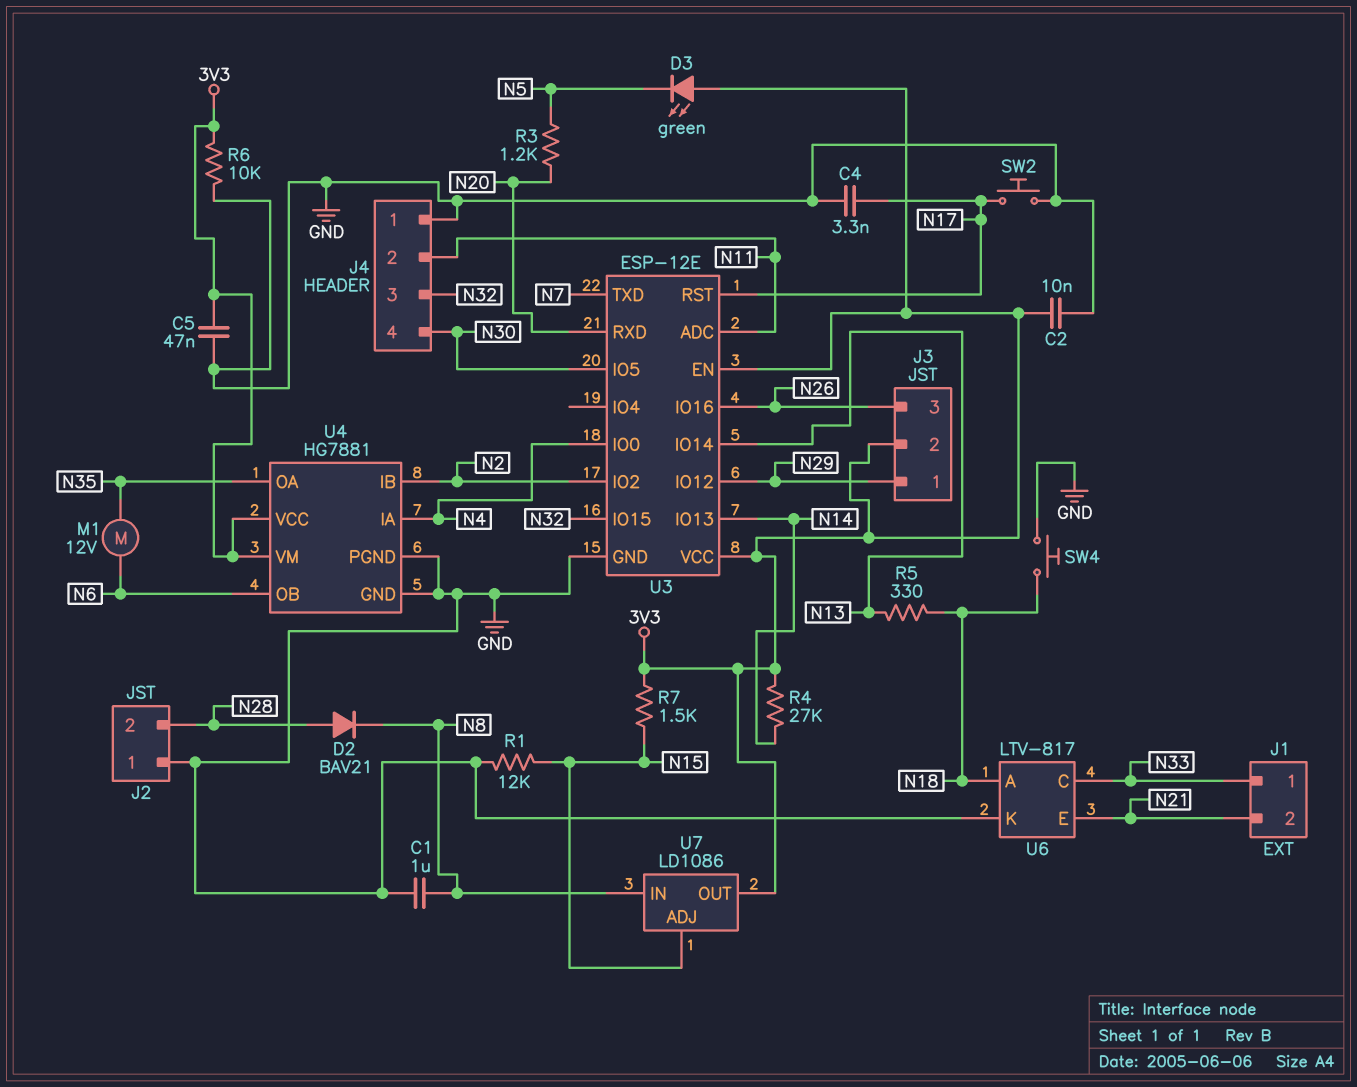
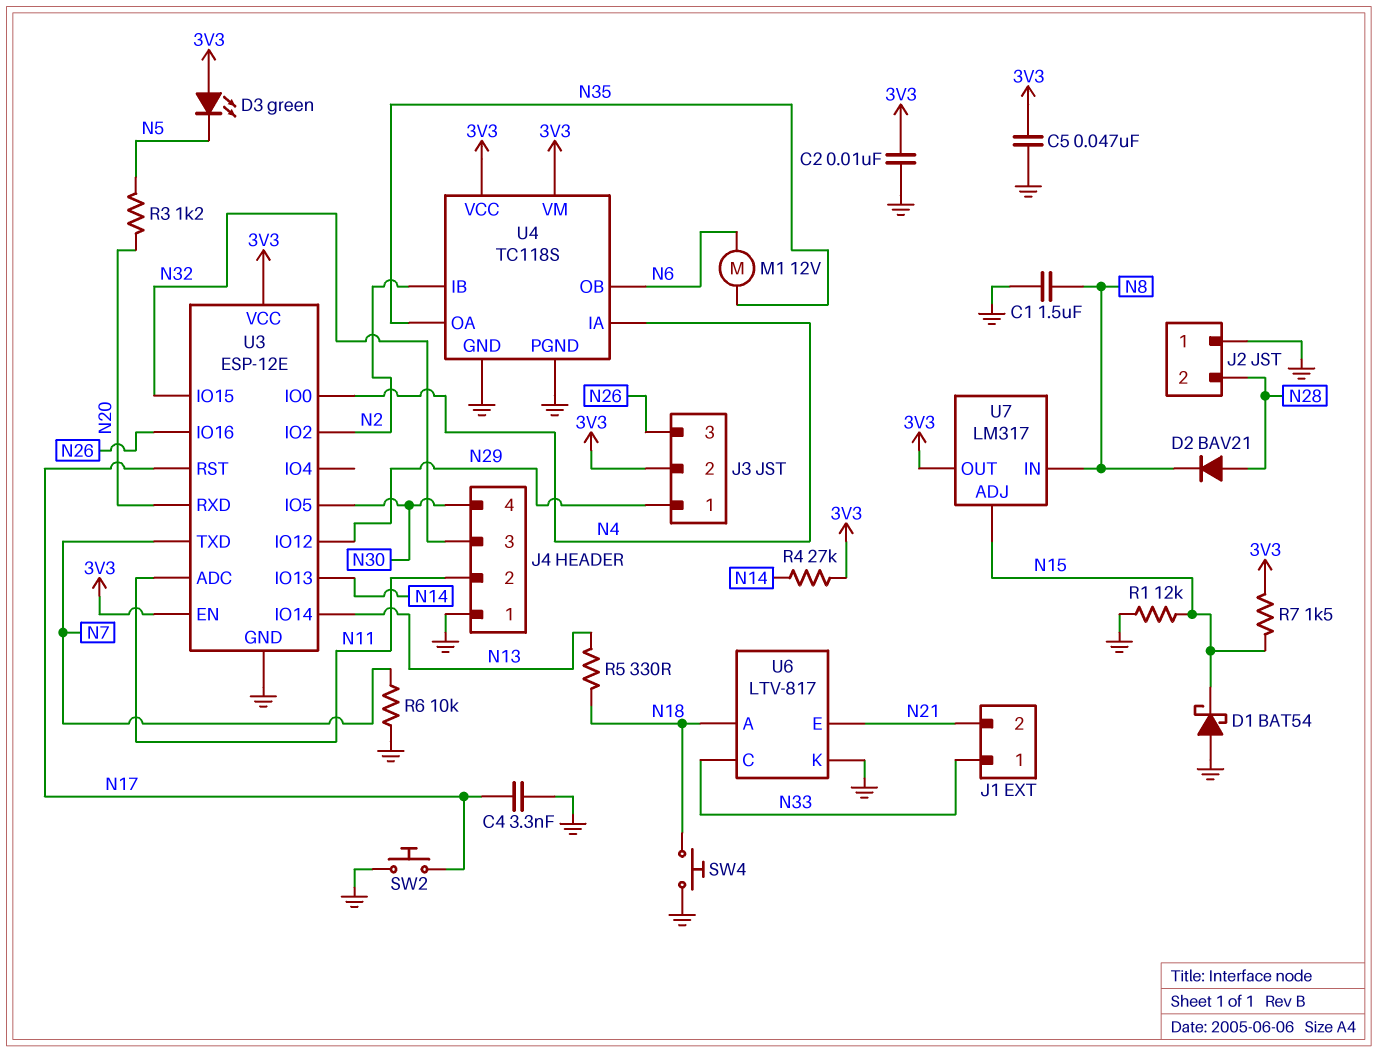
C1: 1uF (GND, N8) -> 1.5uF (GND, N8)
D1: none -> schottky BAT54 (A GND, K N15)
R6: 10k (3V3, GND) -> 10k (GND, N7)
U4: HG7881 -> TC118S
U7: LD1086 -> LM317

